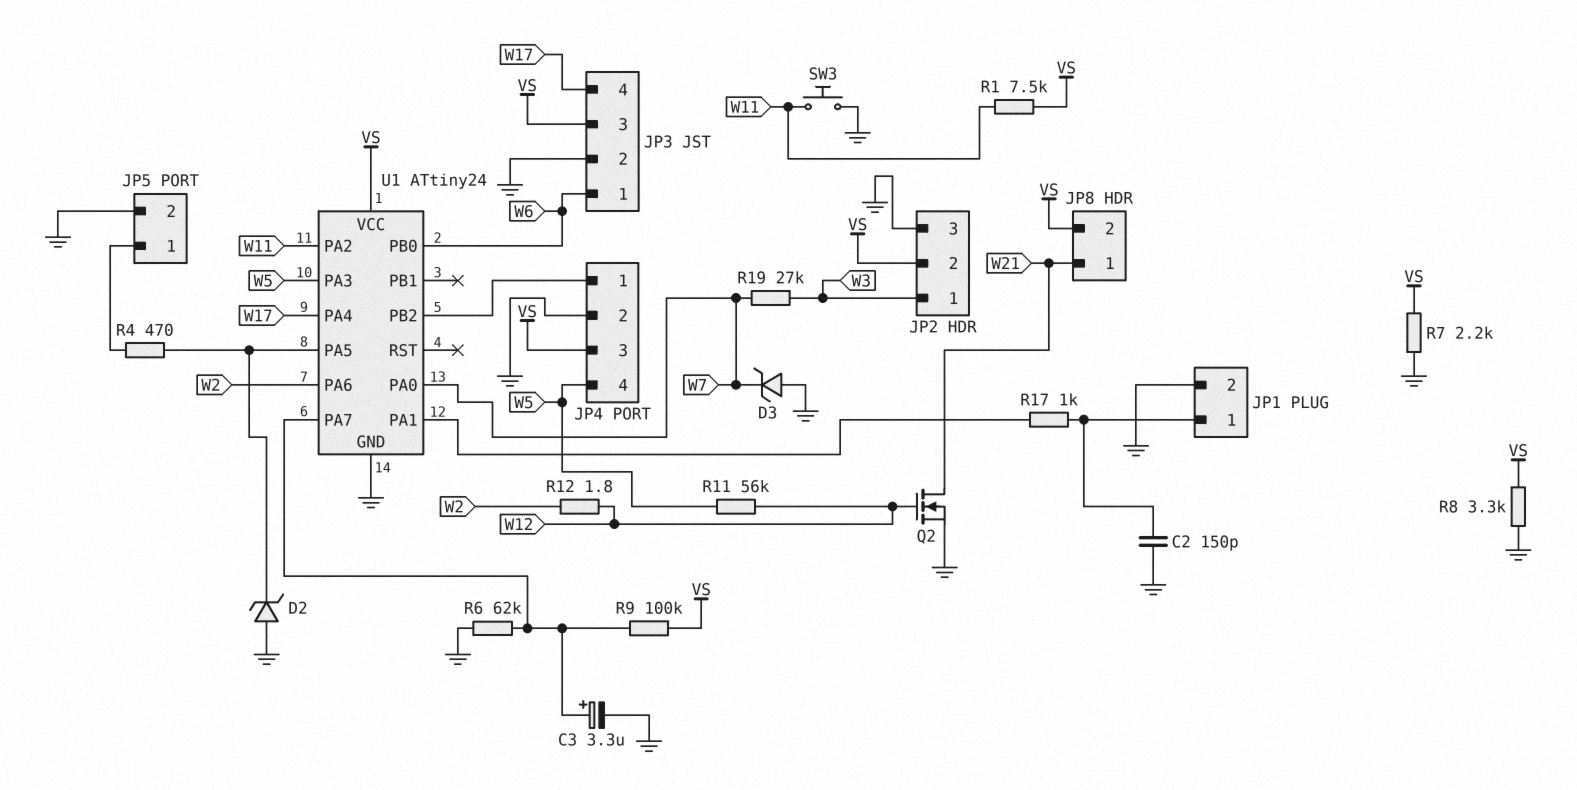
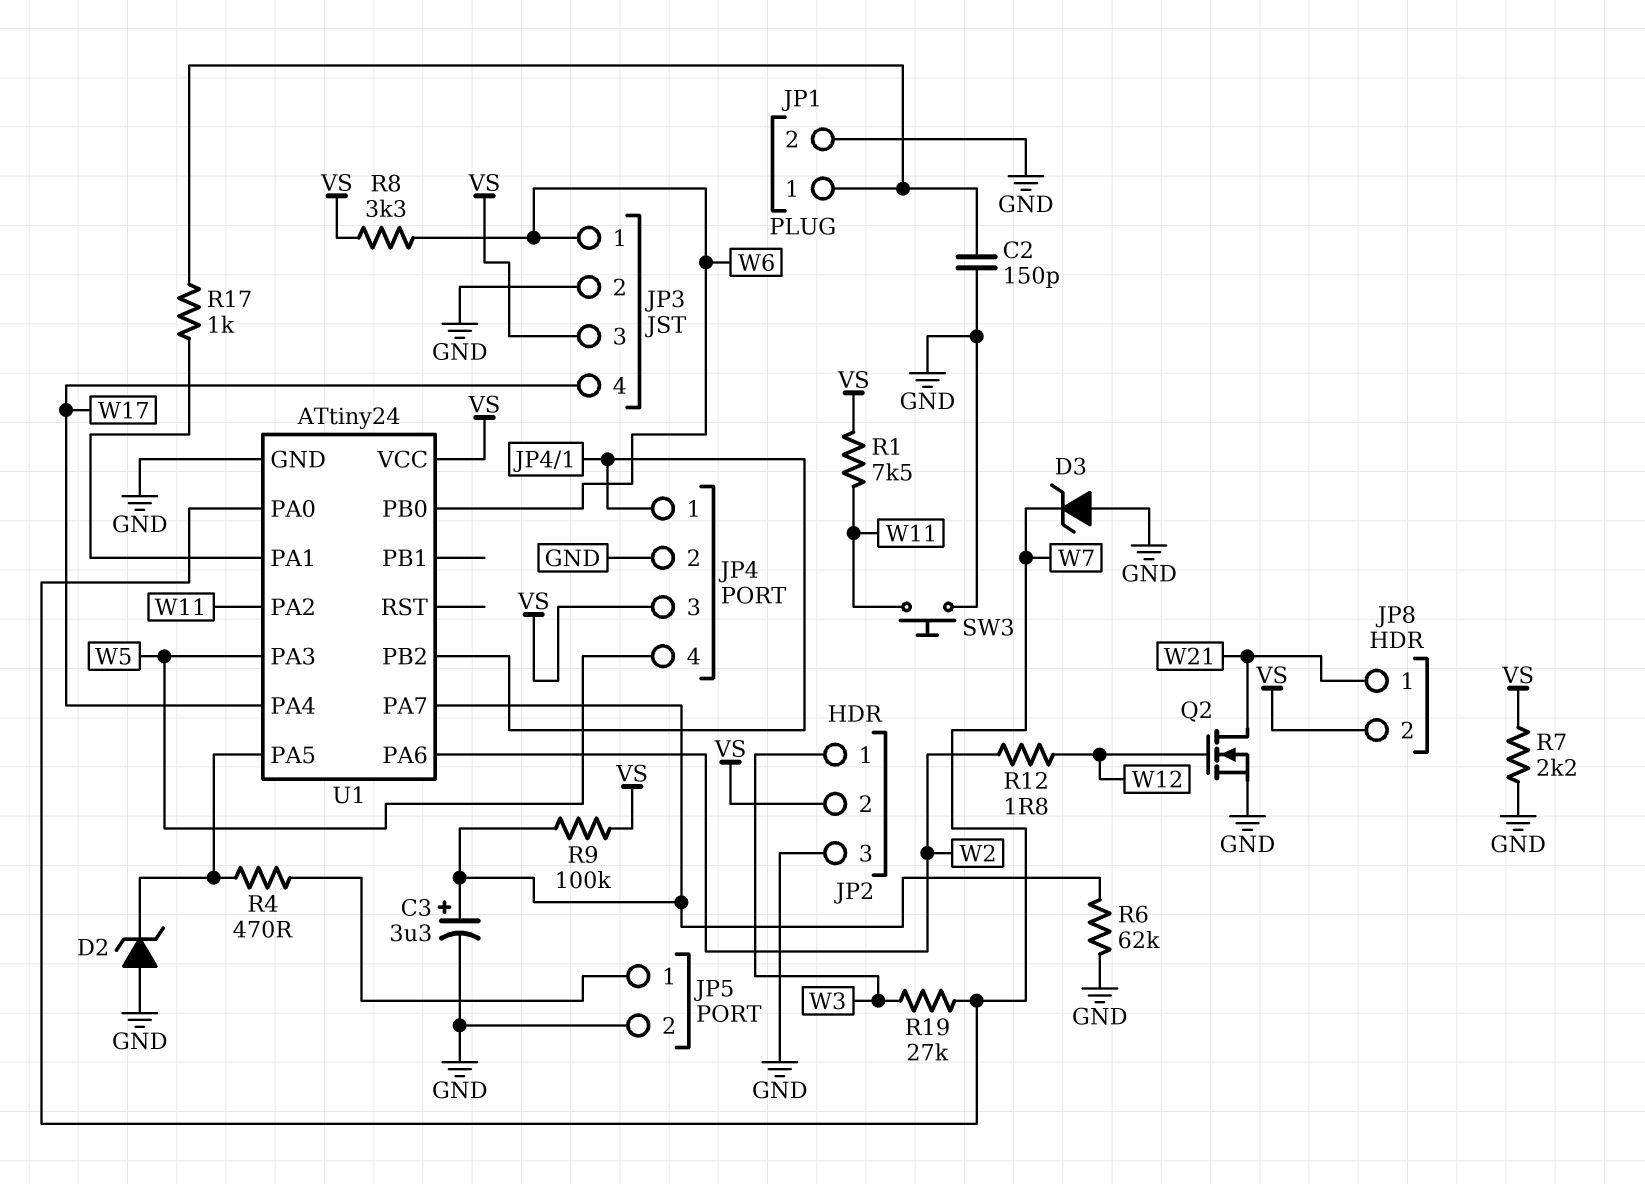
R8: 3.3k (GND, VS) -> 3.3k (VS, W6)
R11: 56k (W5, W12) -> none

